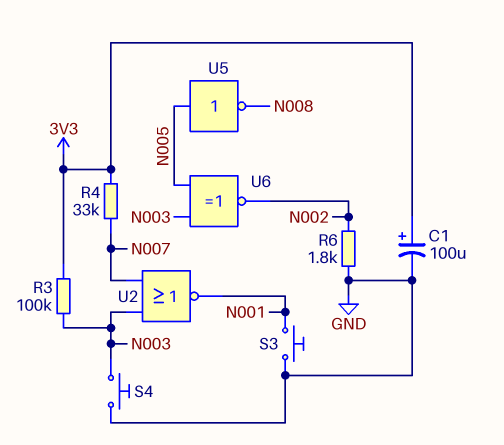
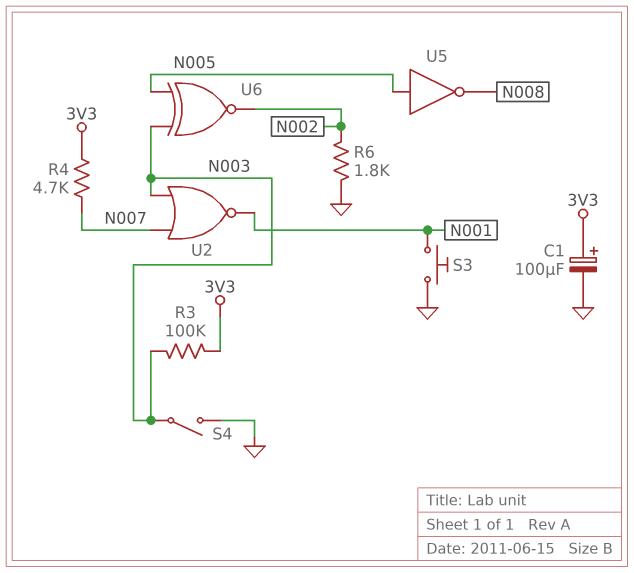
R4: 33k (3V3, N007) -> 4.7k (3V3, N007)
S4: button (GND, N003) -> switch (GND, N003)

